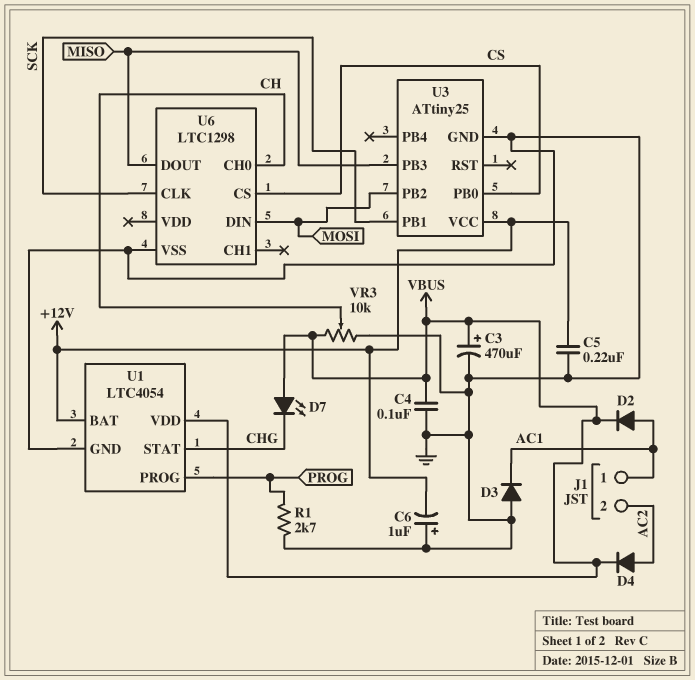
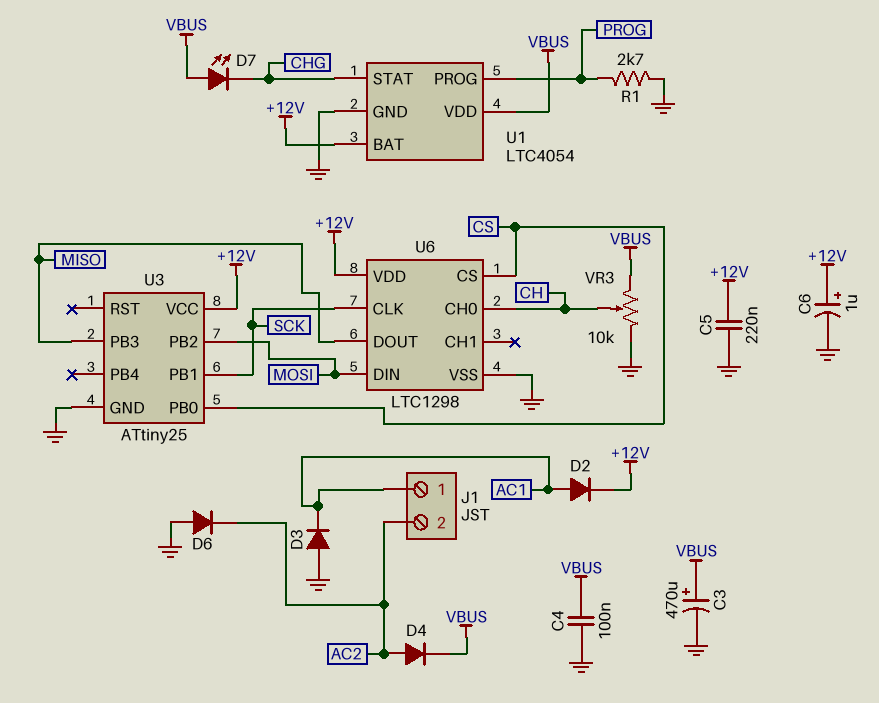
C6: 1uF (plus GND, minus +12V) -> 1uF (plus +12V, minus GND)
D2: diode (A AC1, K VBUS) -> diode (A AC1, K +12V)
D6: none -> diode (A GND, K AC2)
U6 pin VDD: none -> +12V

